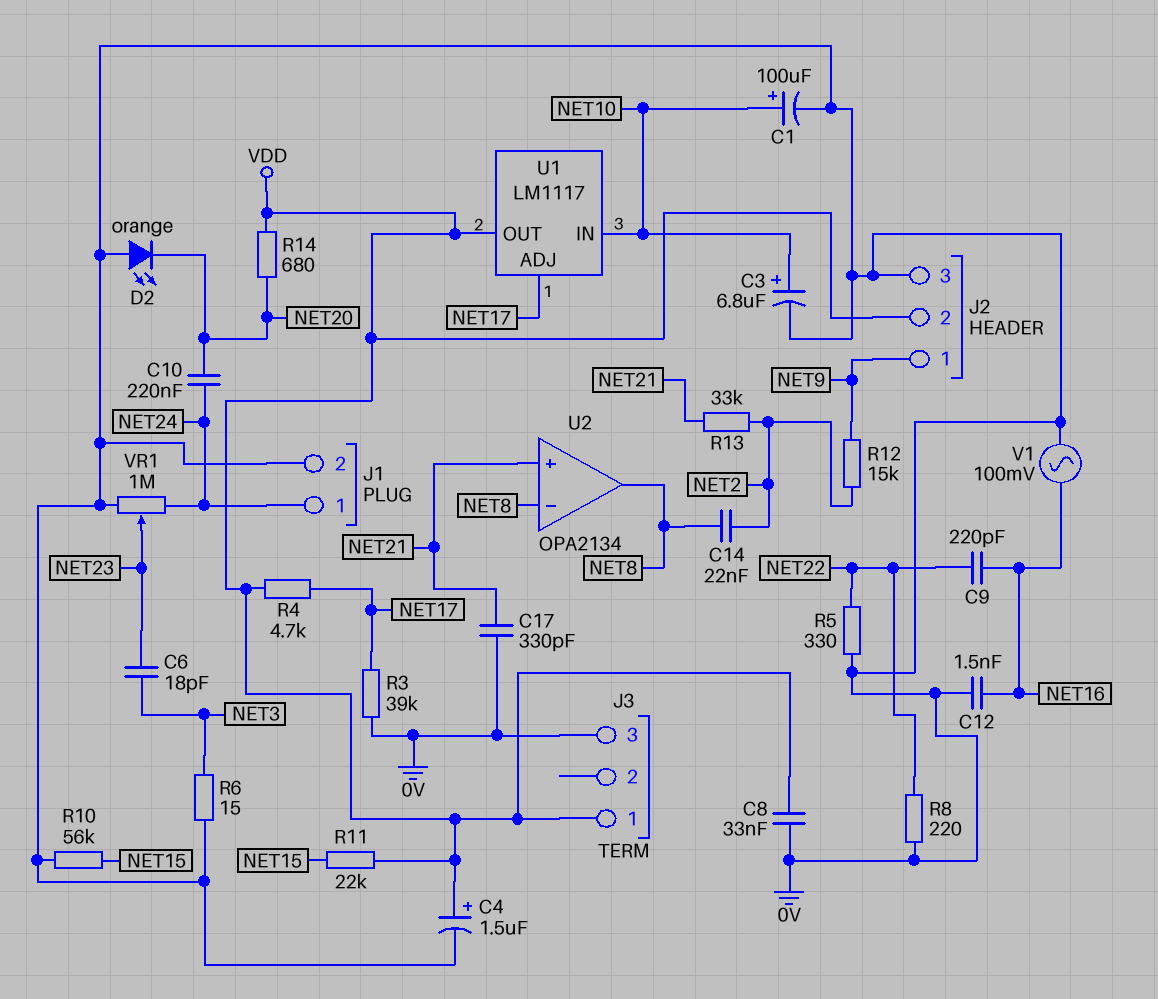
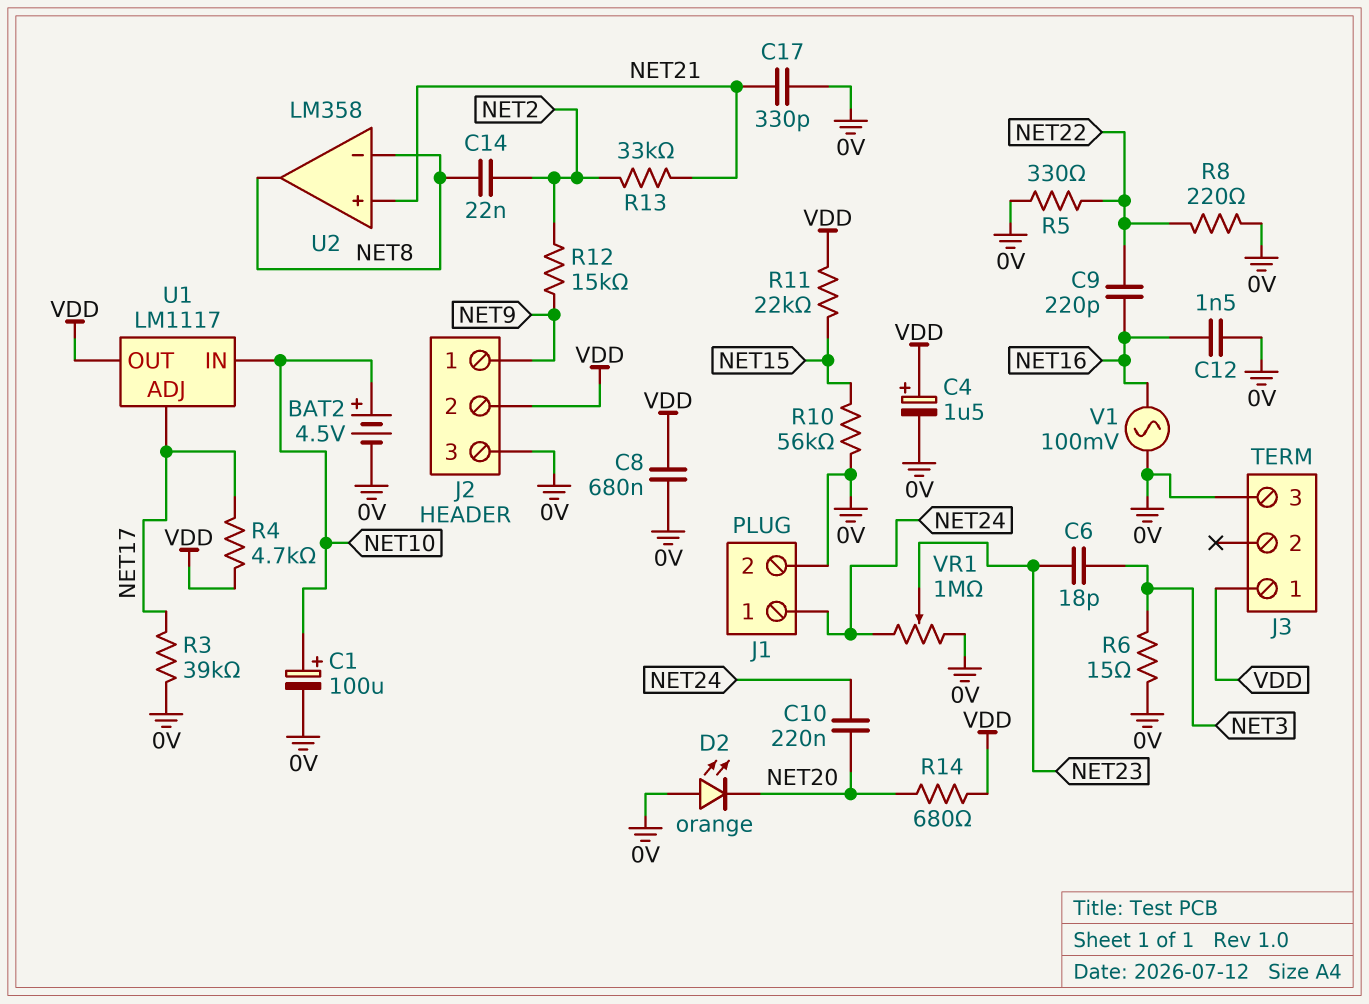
BAT2: none -> 4.5V (plus NET10, minus 0V)
C3: 6.8uF (plus NET10, minus 0V) -> none
C8: 33nF (0V, VDD) -> 680nF (0V, VDD)
U2: OPA2134 -> LM358

